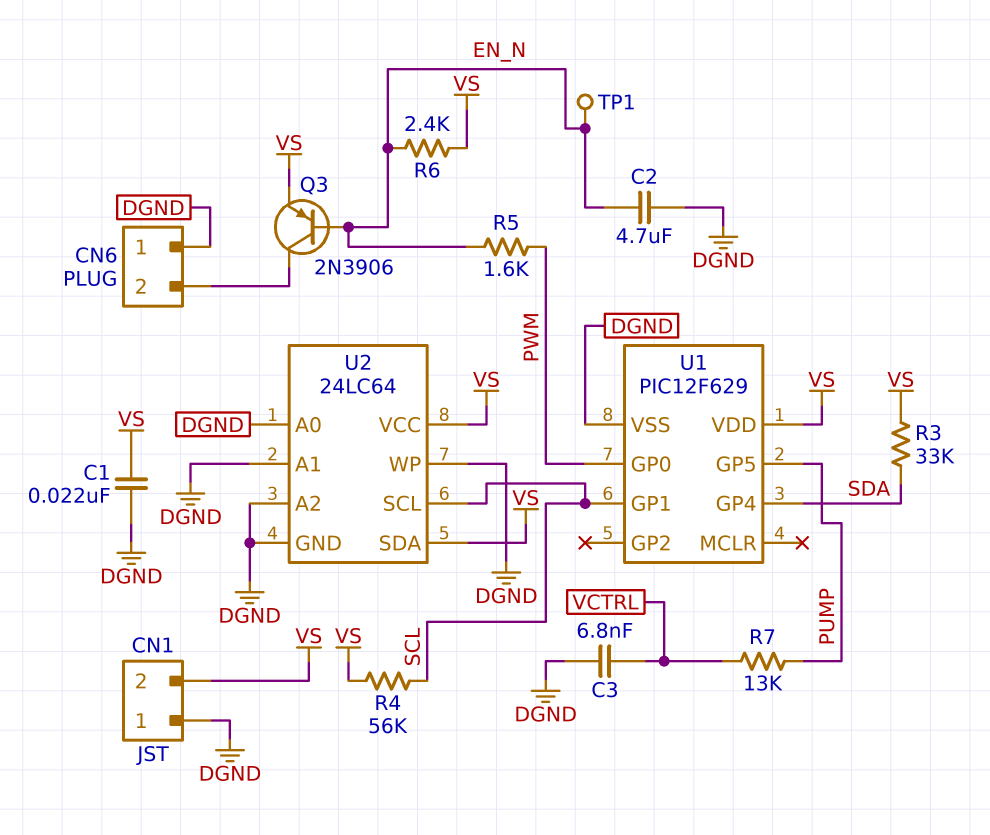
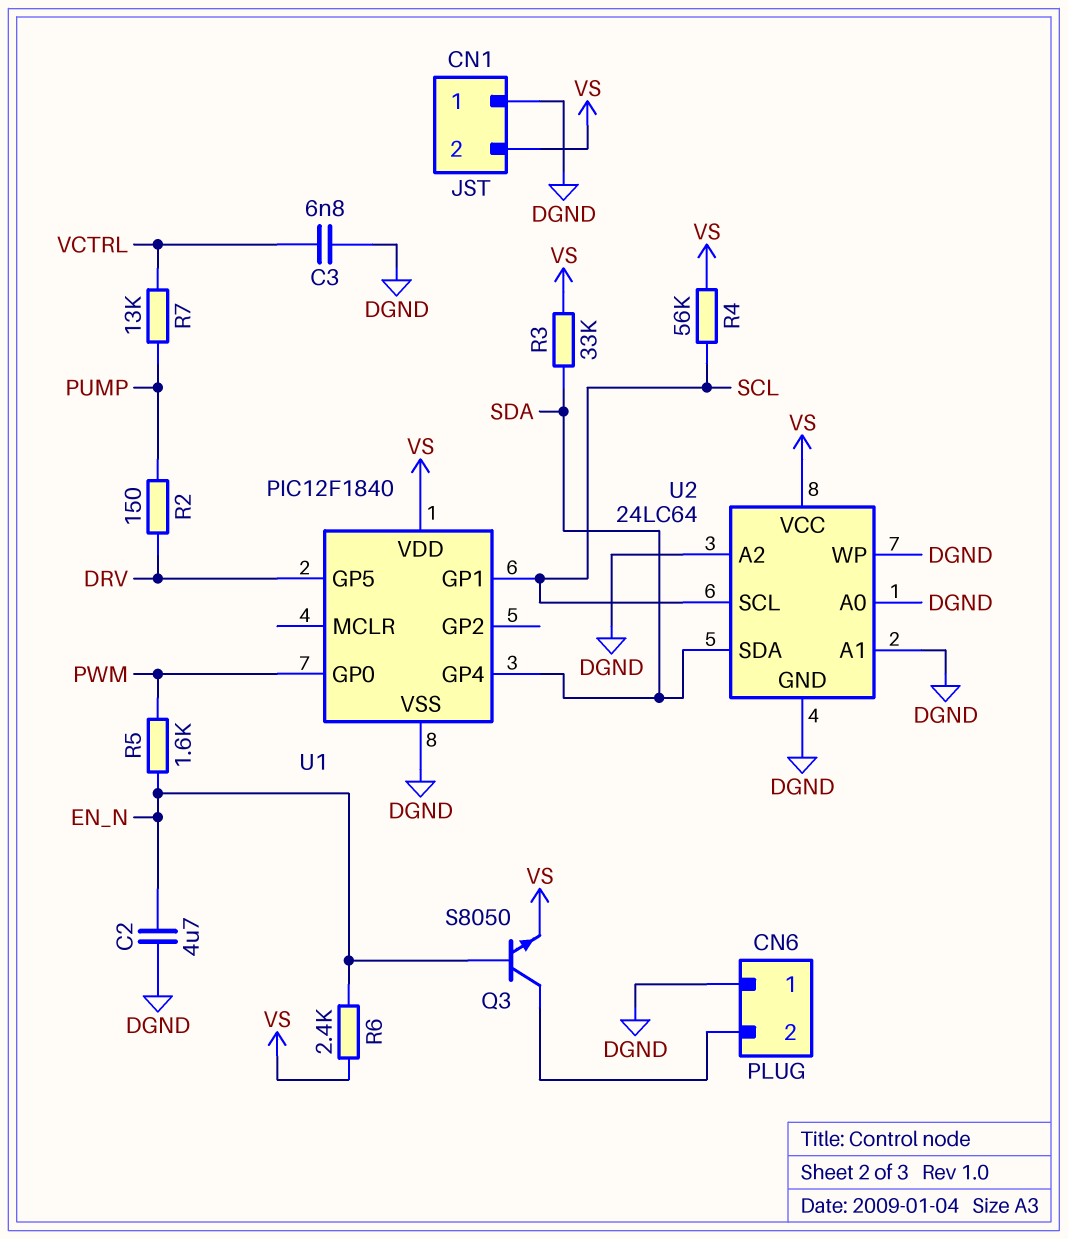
C1: 22nF (DGND, VS) -> none
Q3: PNP 2N3906 (B EN_N, C CN6/2, E VS) -> NPN S8050 (B EN_N, C CN6/2, E VS)
R2: none -> 150 (DRV, PUMP)
TP1: test point (EN_N) -> none
U1: PIC12F629 -> PIC12F1840
U1 pin GP5: PUMP -> DRV
U2 pin SDA: VS -> SDA

